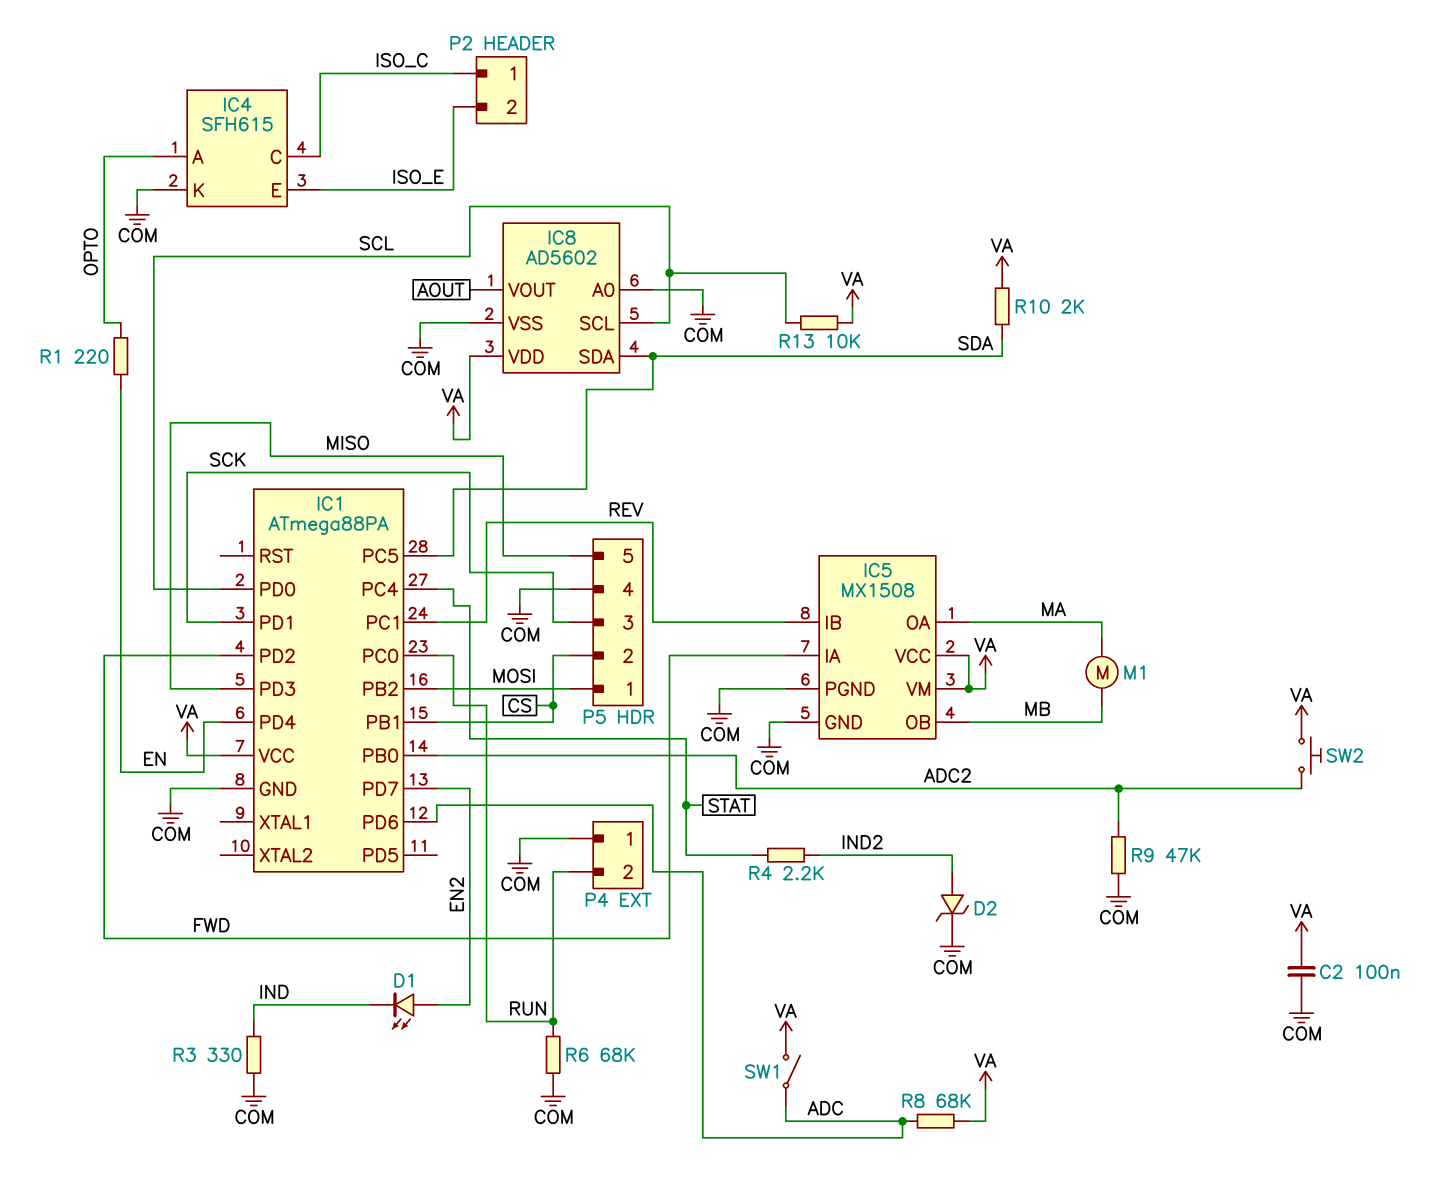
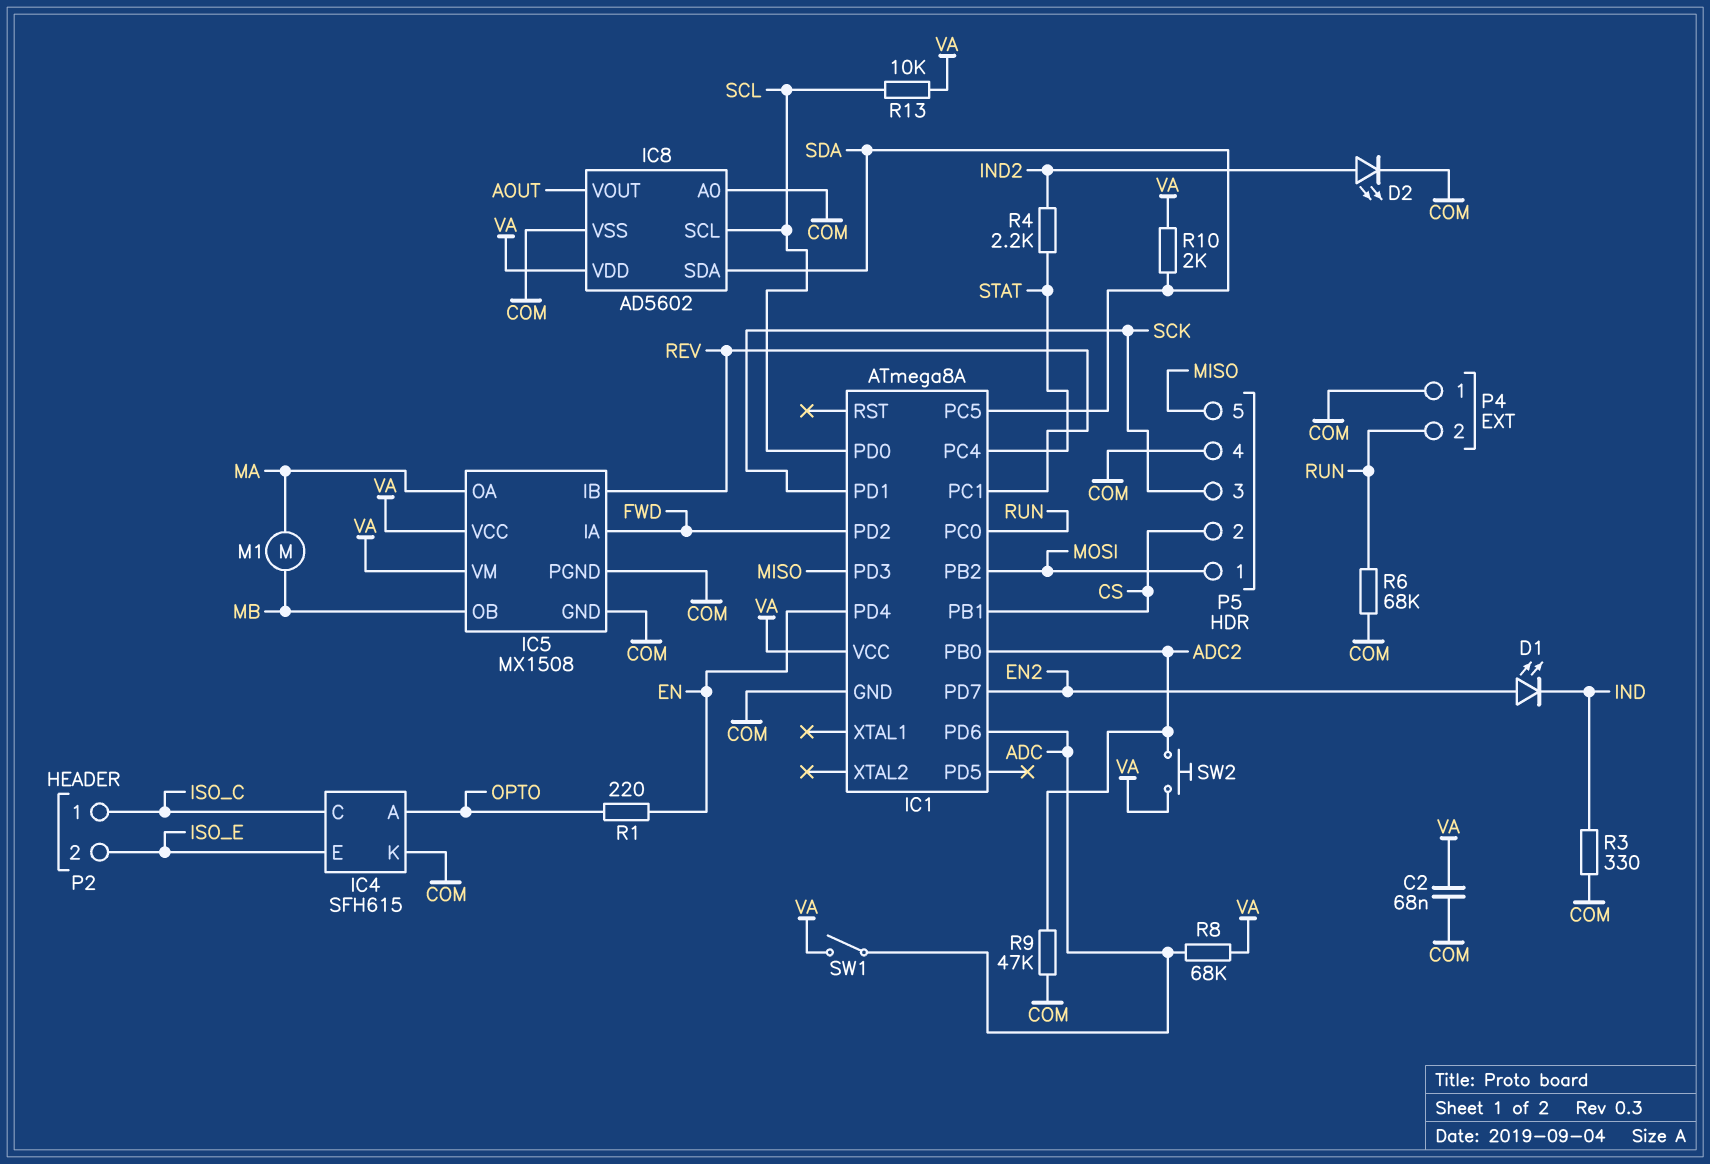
C2: 100nF (COM, VA) -> 68nF (COM, VA)
D2: zener (A IND2, K COM) -> LED (A IND2, K COM)
IC1: ATmega88PA -> ATmega8A

